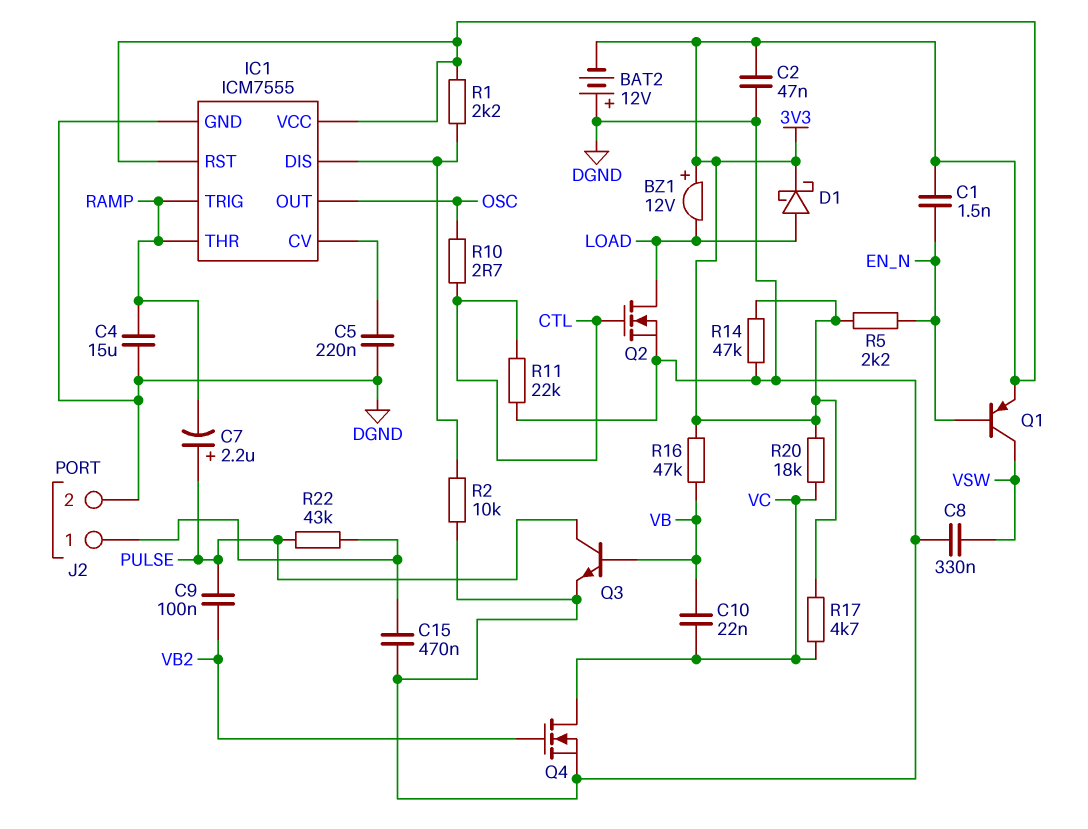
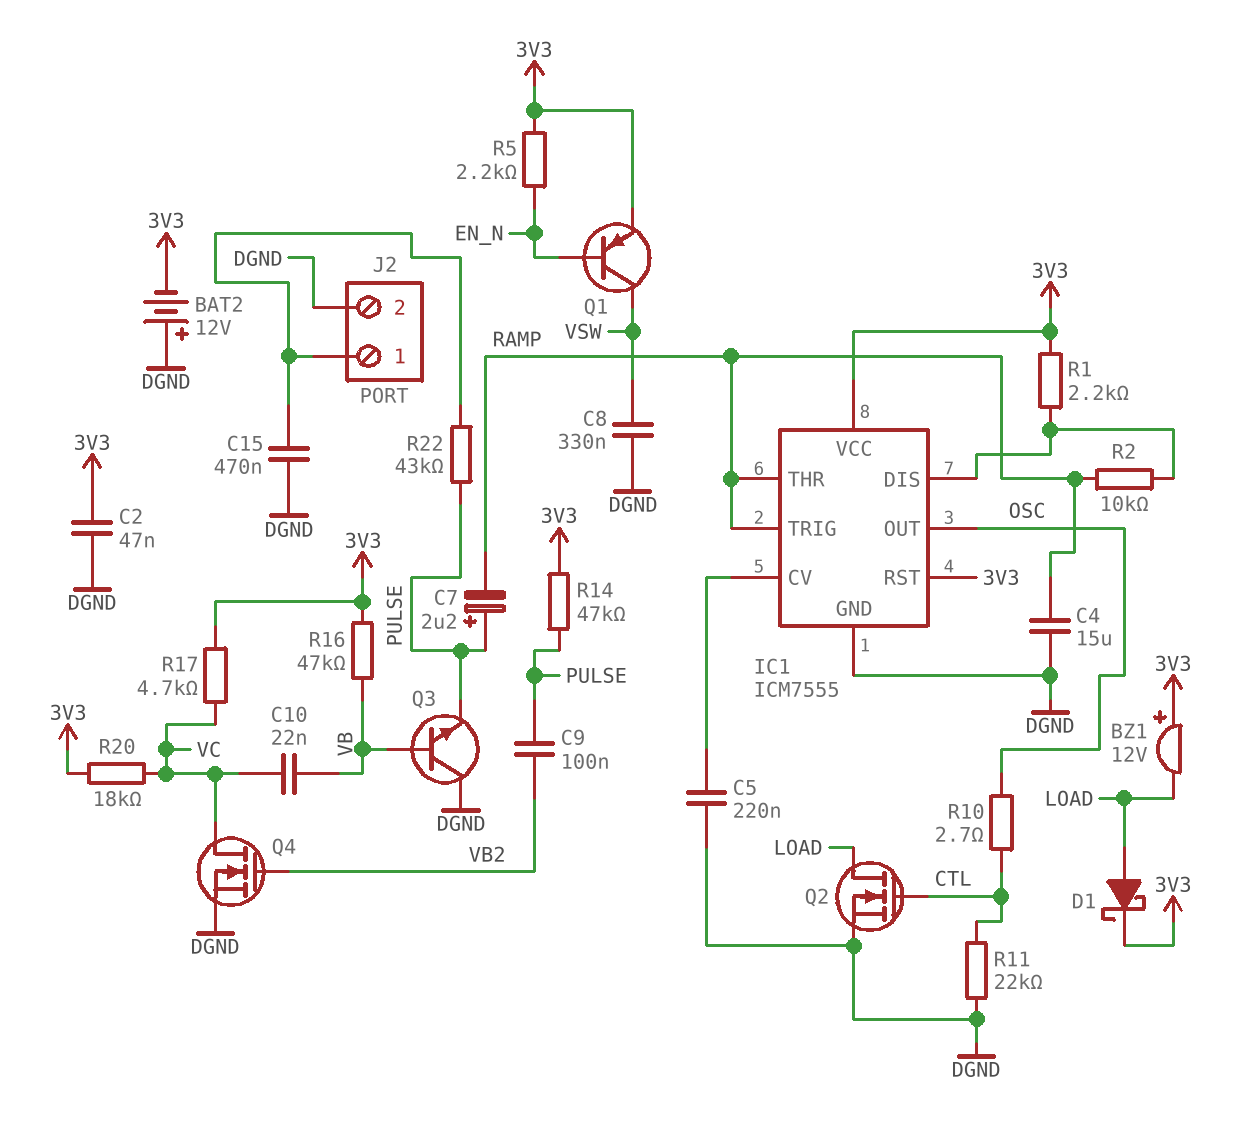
C1: 1.5nF (3V3, EN_N) -> none
Q3: NPN (B VB, C PULSE, E DGND) -> NPN (B VB, C DGND, E PULSE)
R2: 10k (DGND, IC1/DIS) -> 10k (IC1/DIS, RAMP)
R14: 47k (3V3, DGND) -> 47k (3V3, PULSE)

